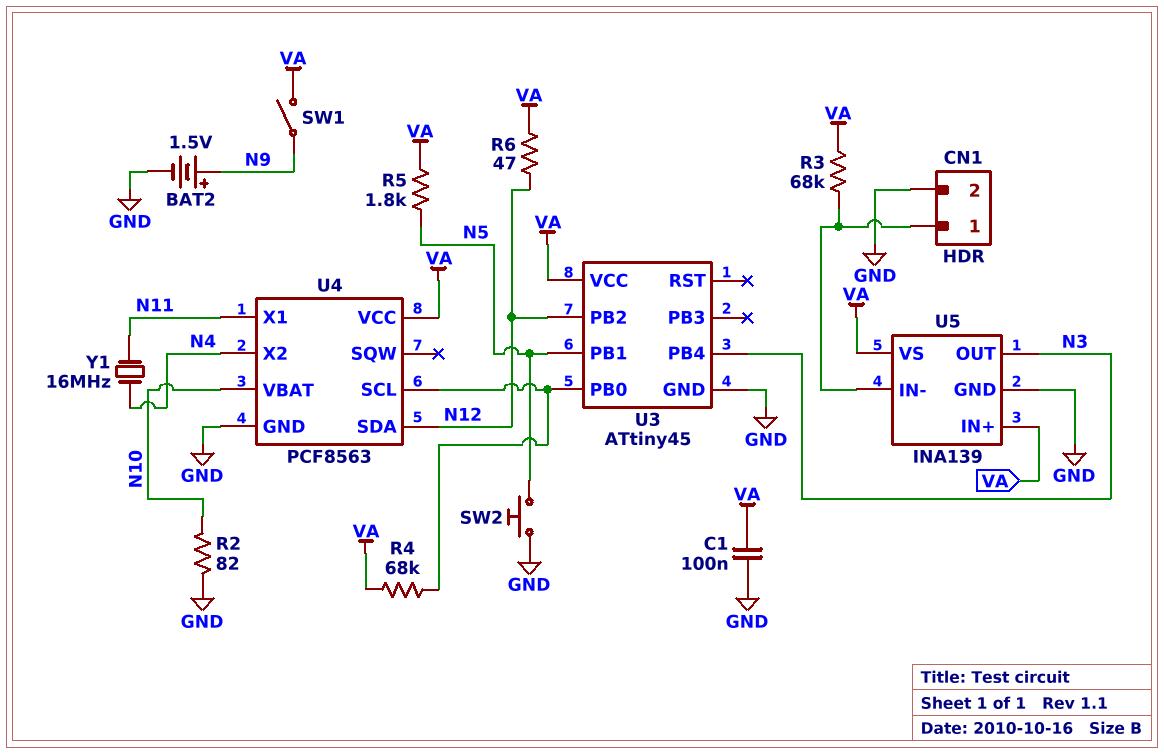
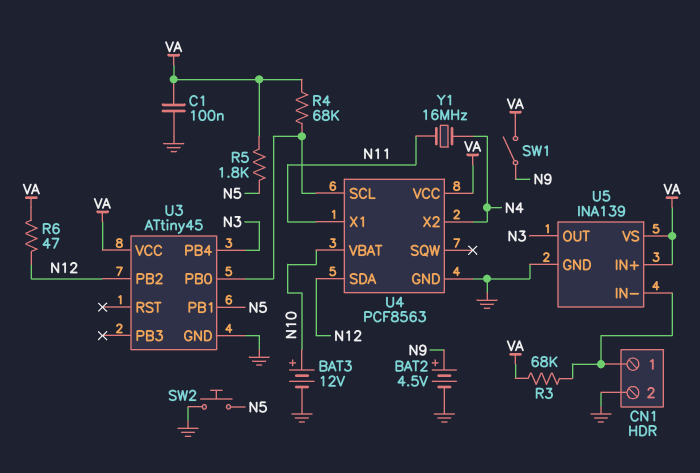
BAT2: 1.5V (plus N9, minus GND) -> 4.5V (plus N9, minus GND)
BAT3: none -> 12V (plus N10, minus GND)
R2: 82 (GND, N10) -> none

